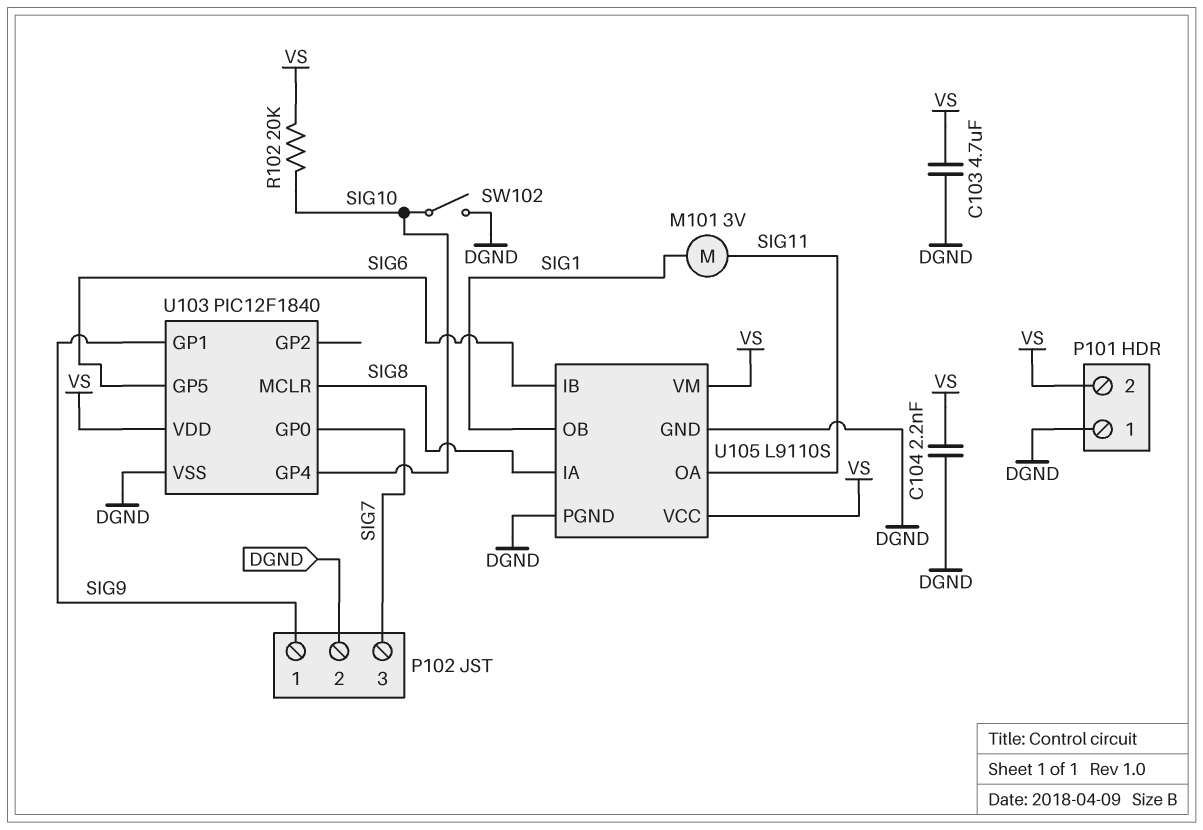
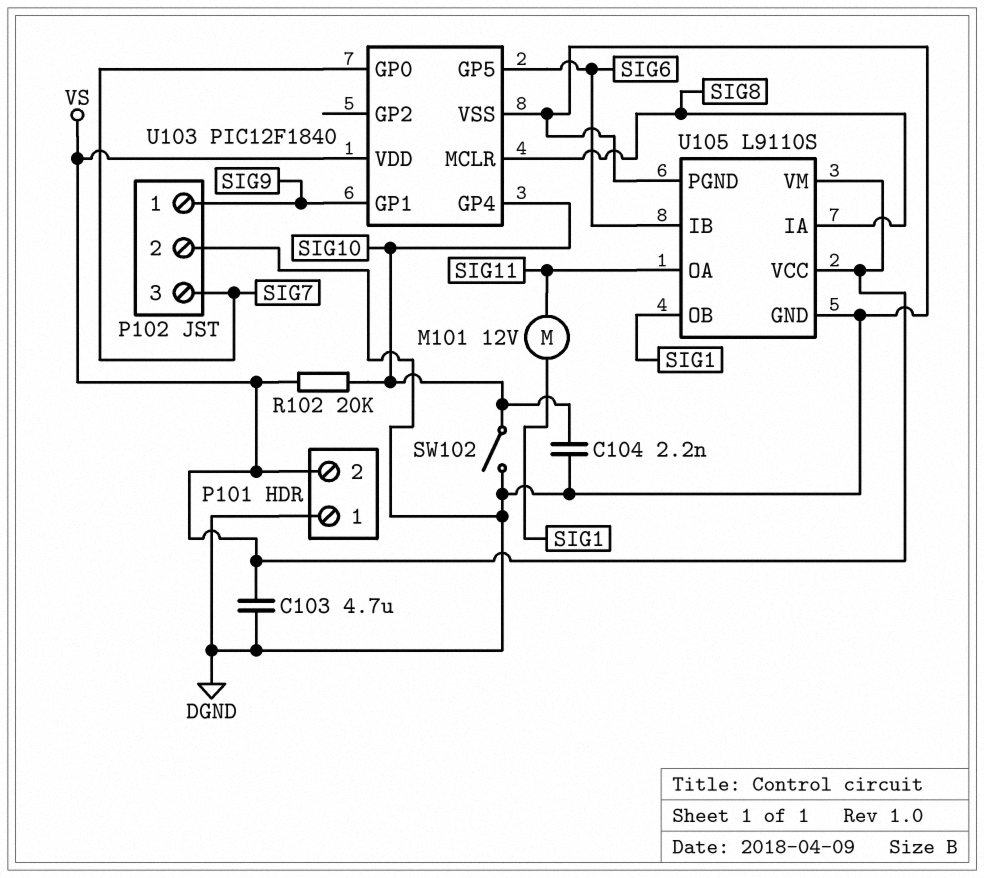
C104: 2.2nF (DGND, VS) -> 2.2nF (DGND, SIG10)
M101: motor 3V (SIG1, SIG11) -> motor 12V (SIG1, SIG11)

